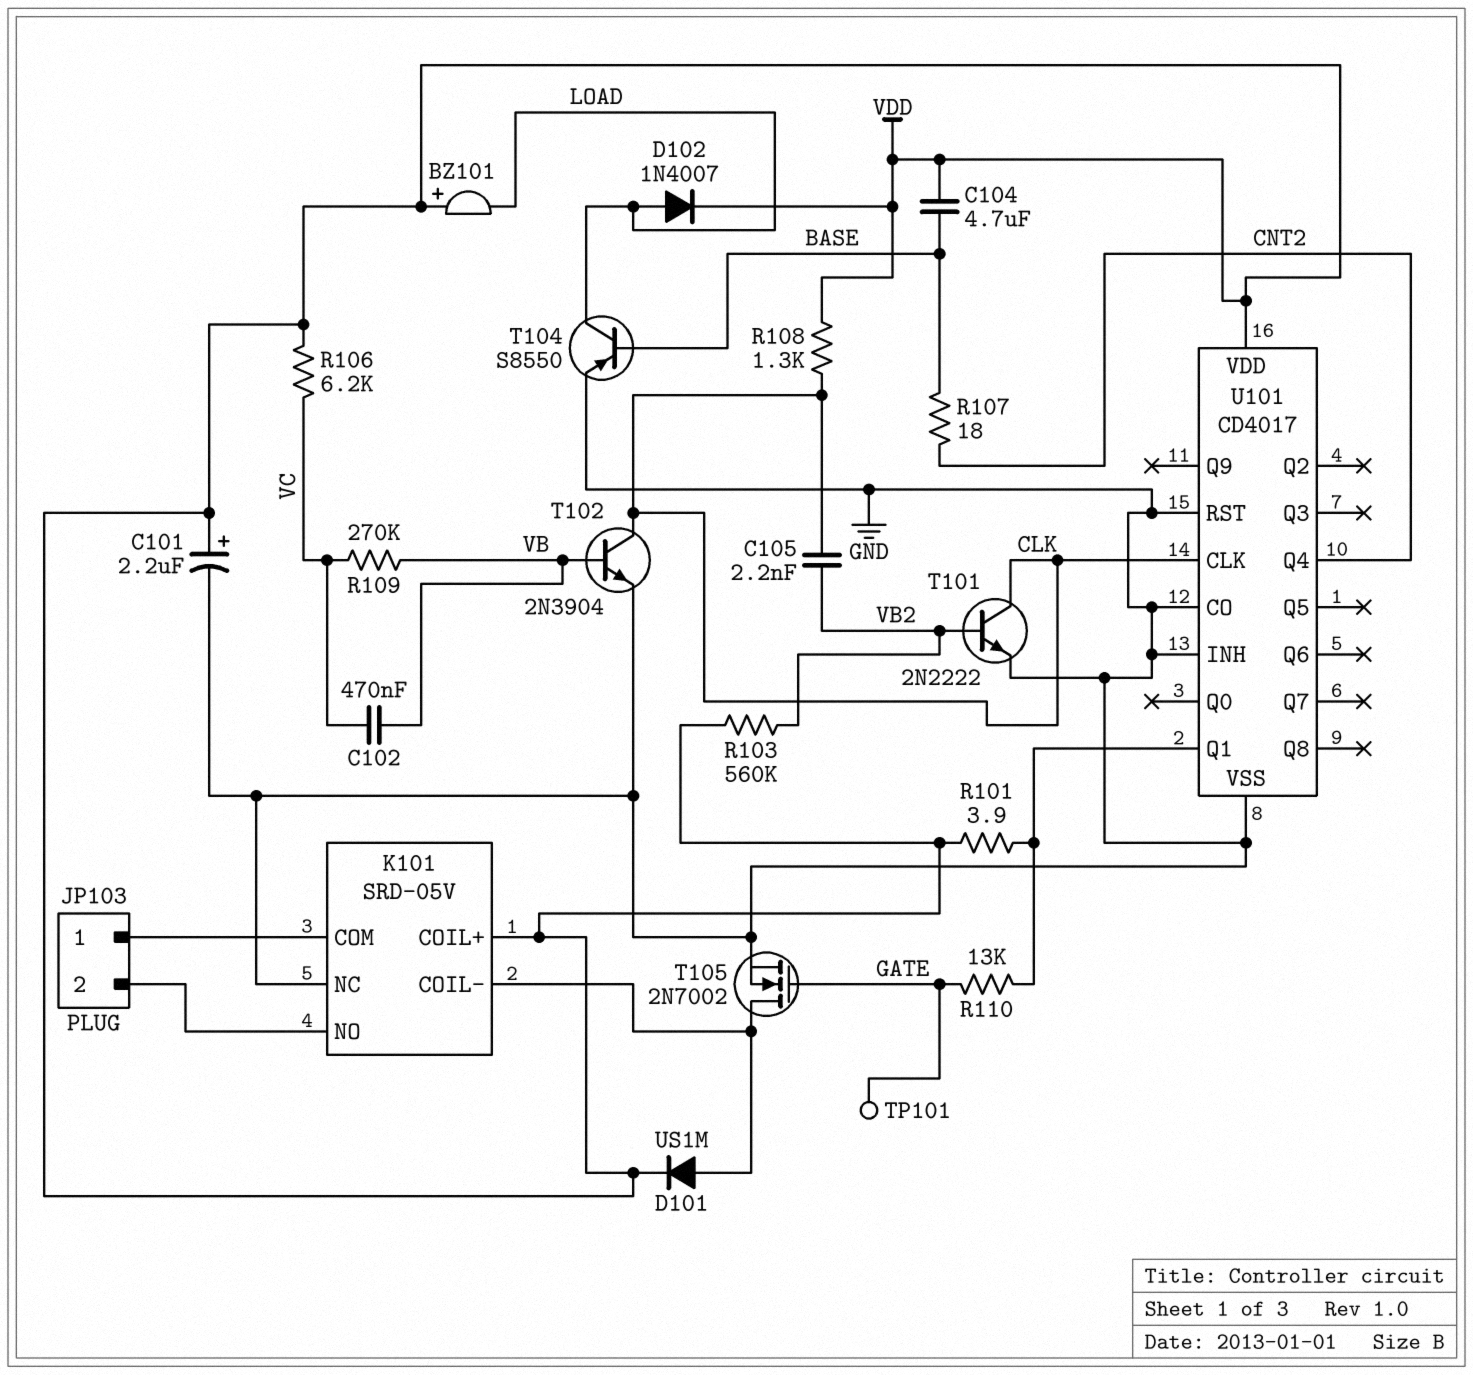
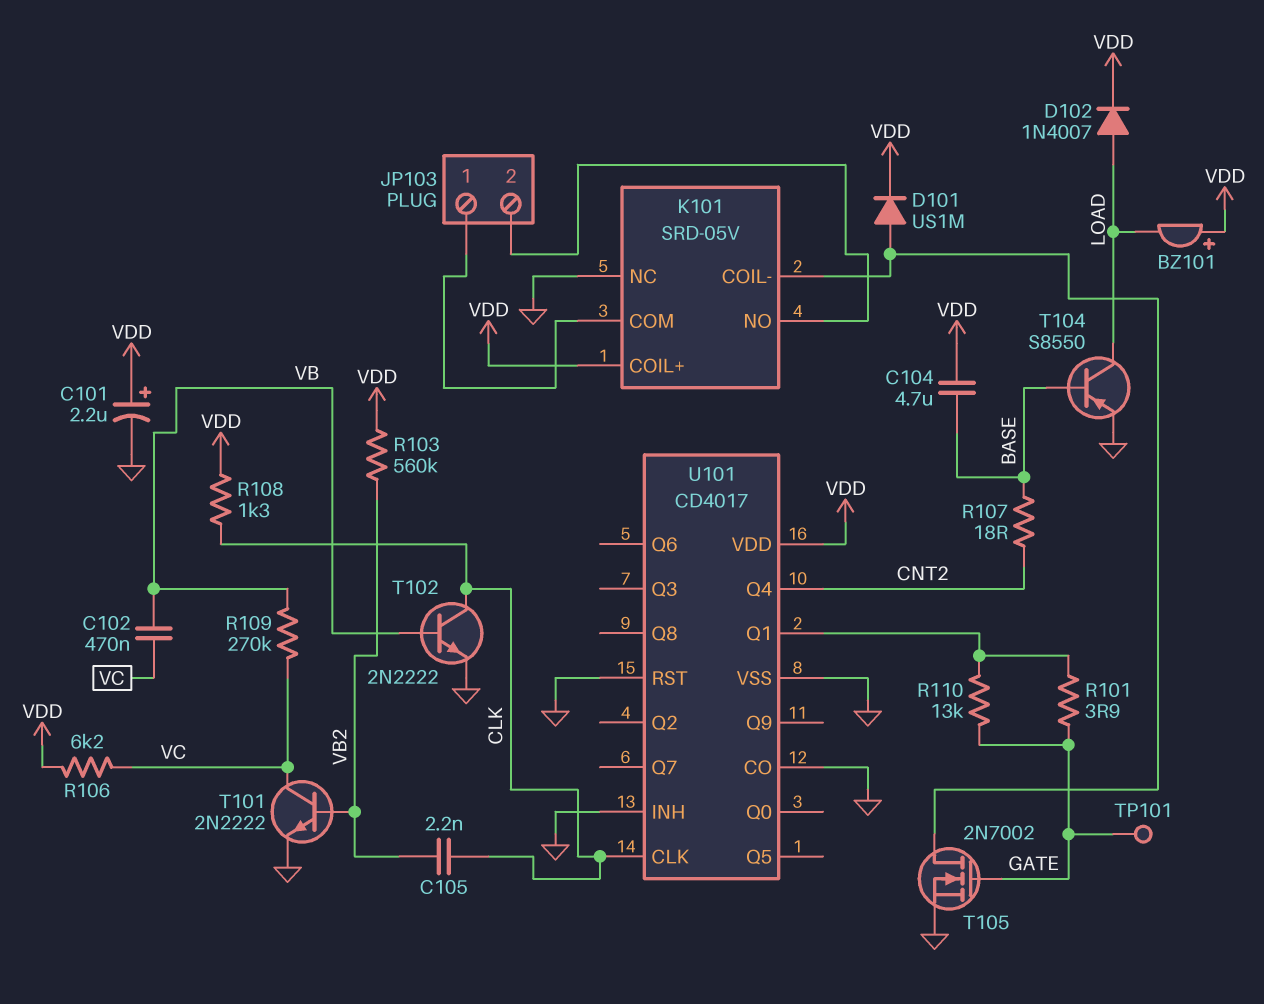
R101: 3.9 (U101/Q1, VDD) -> 3.9 (GATE, U101/Q1)
T101: NPN 2N2222 (B VB2, C CLK, E GND) -> NPN 2N2222 (B VB2, C VC, E GND)
T102: NPN 2N3904 (B VB, C CLK, E GND) -> NPN 2N2222 (B VB, C CLK, E GND)

